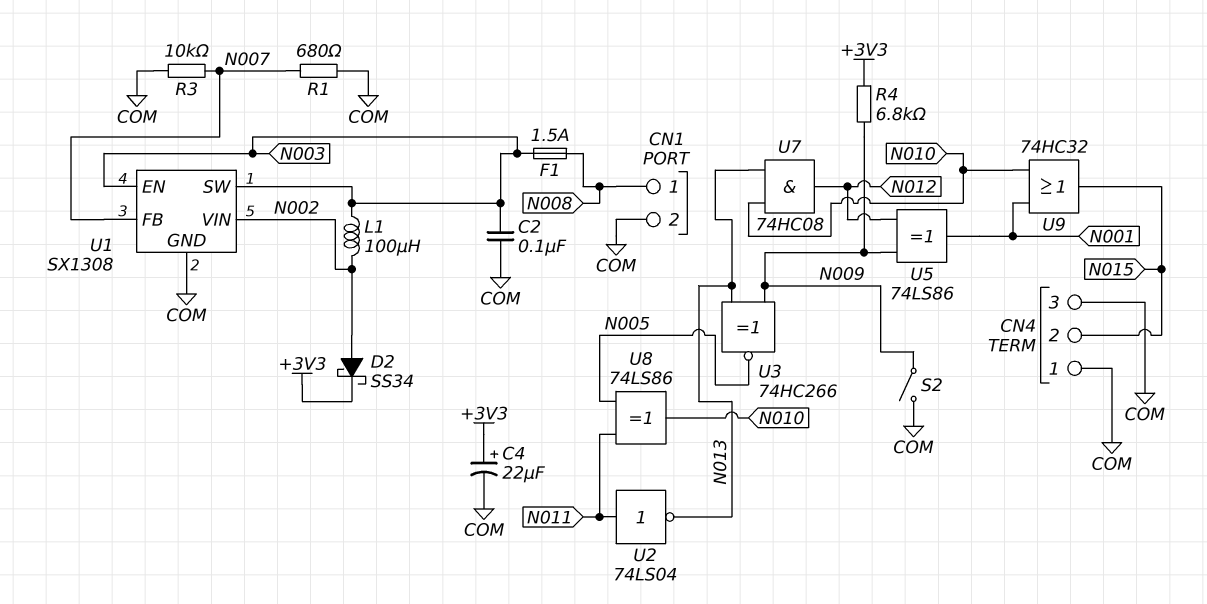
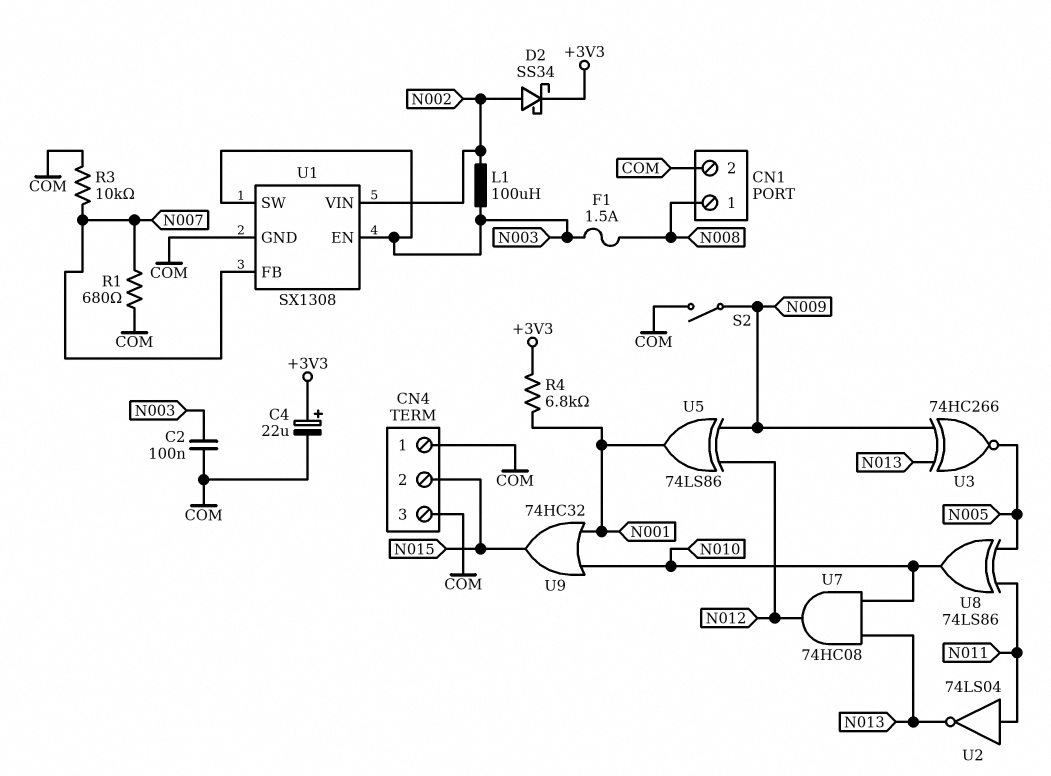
R4: 6.8k (+3V3, N009) -> 6.8k (+3V3, N001)

